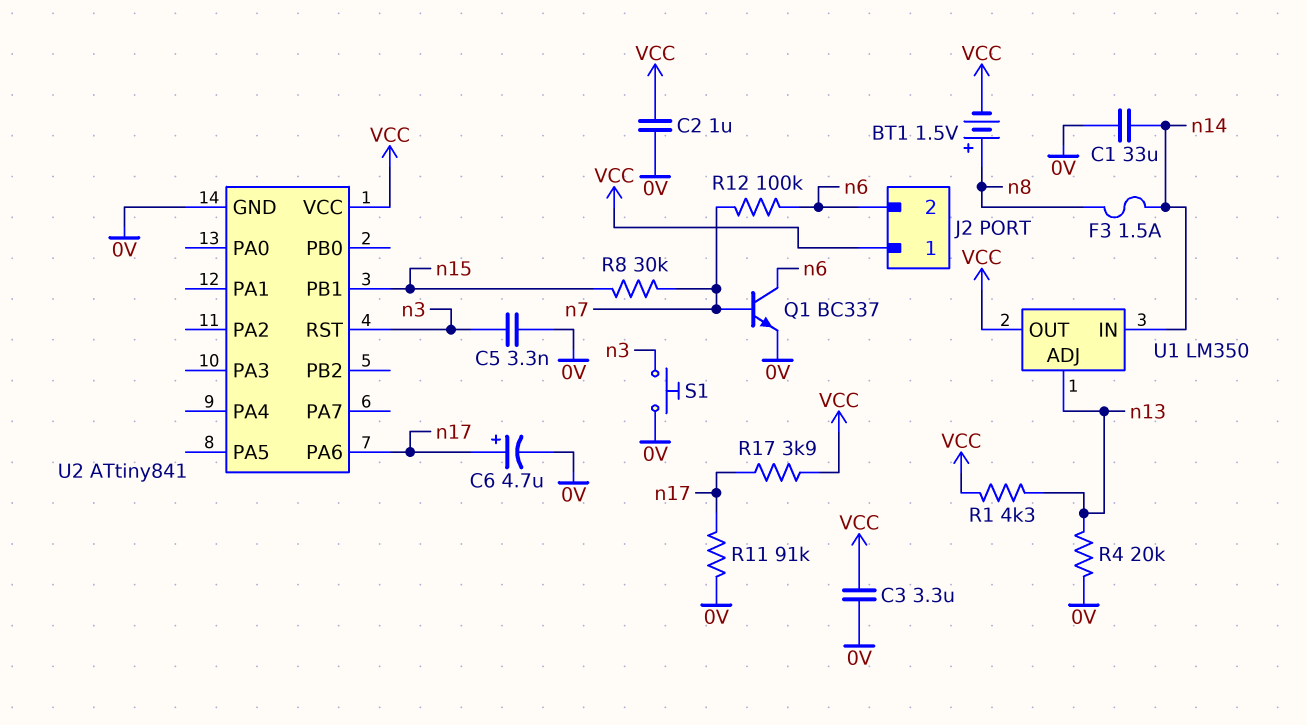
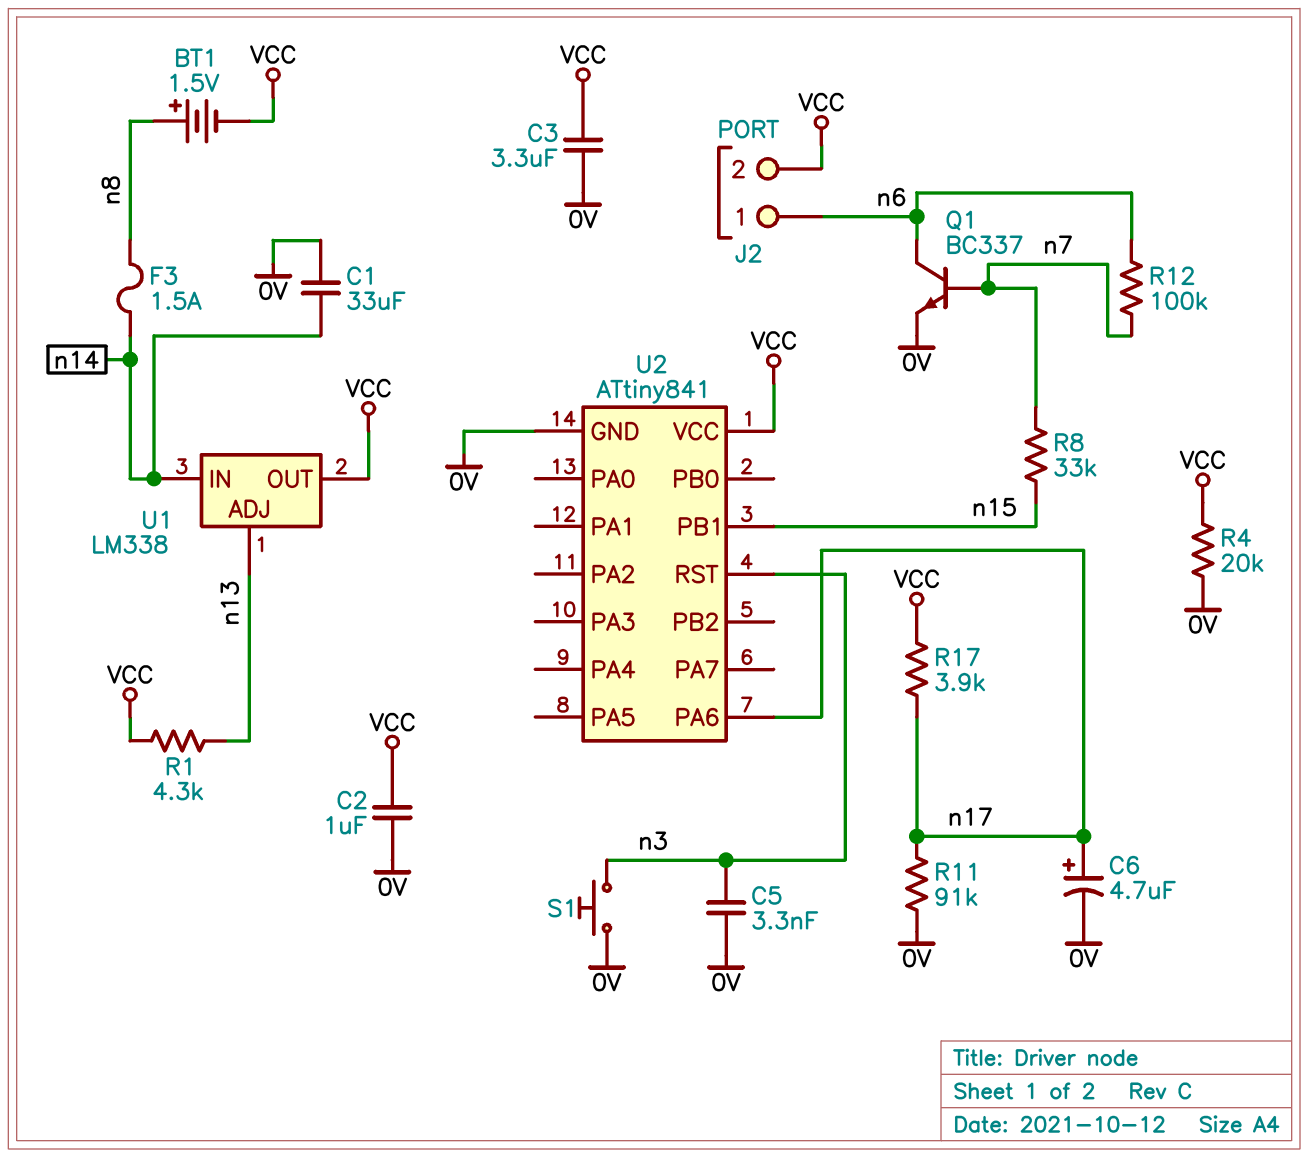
J2 pin 1: VCC -> n6
J2 pin 2: n6 -> VCC
R4: 20k (0V, n13) -> 20k (0V, VCC)
R8: 30k (n7, n15) -> 33k (n7, n15)
U1: LM350 -> LM338

